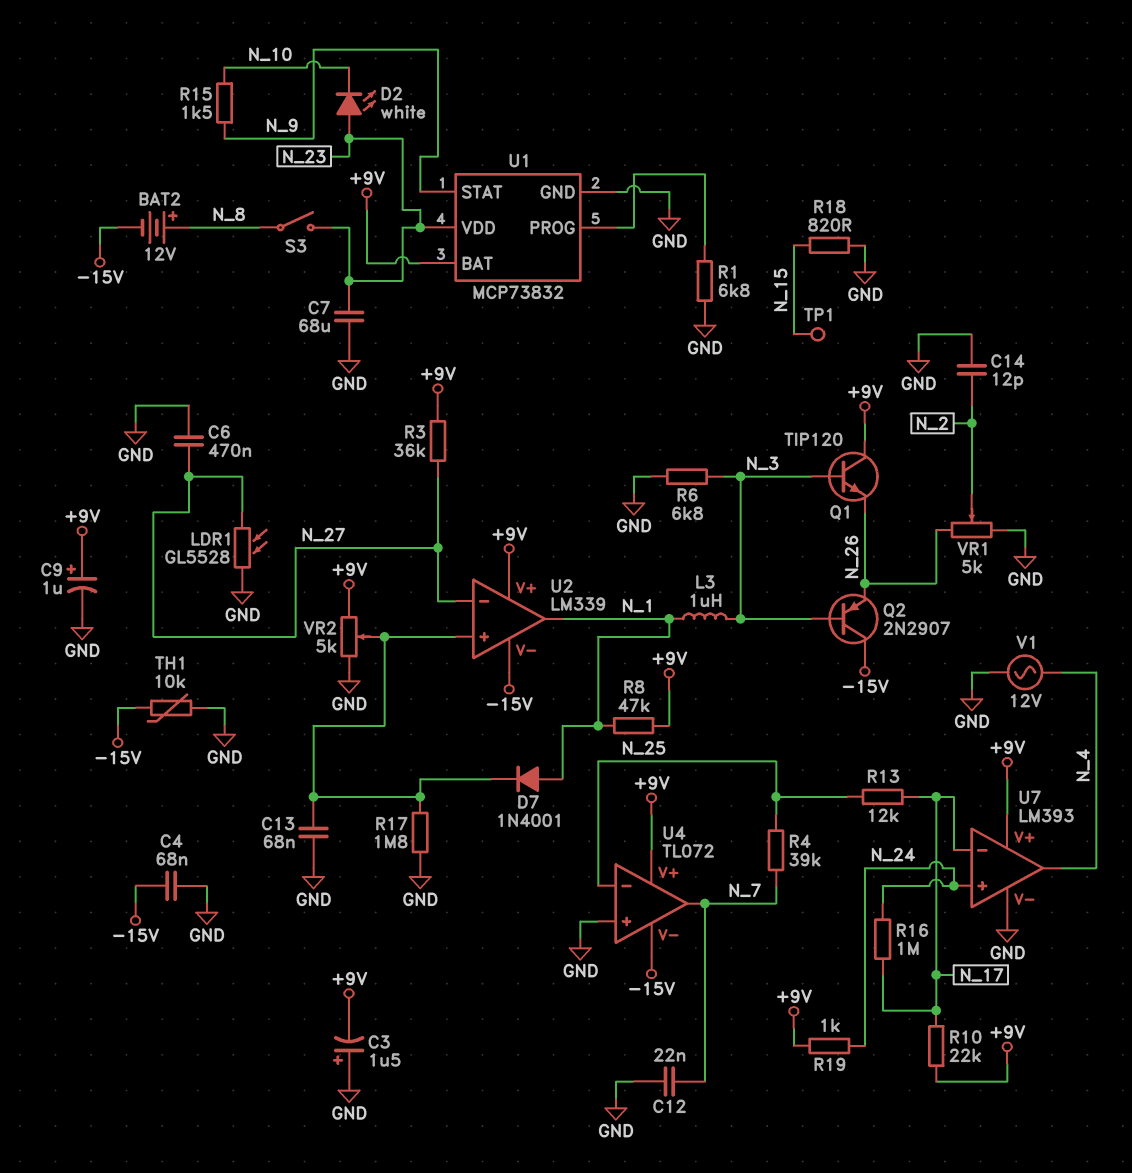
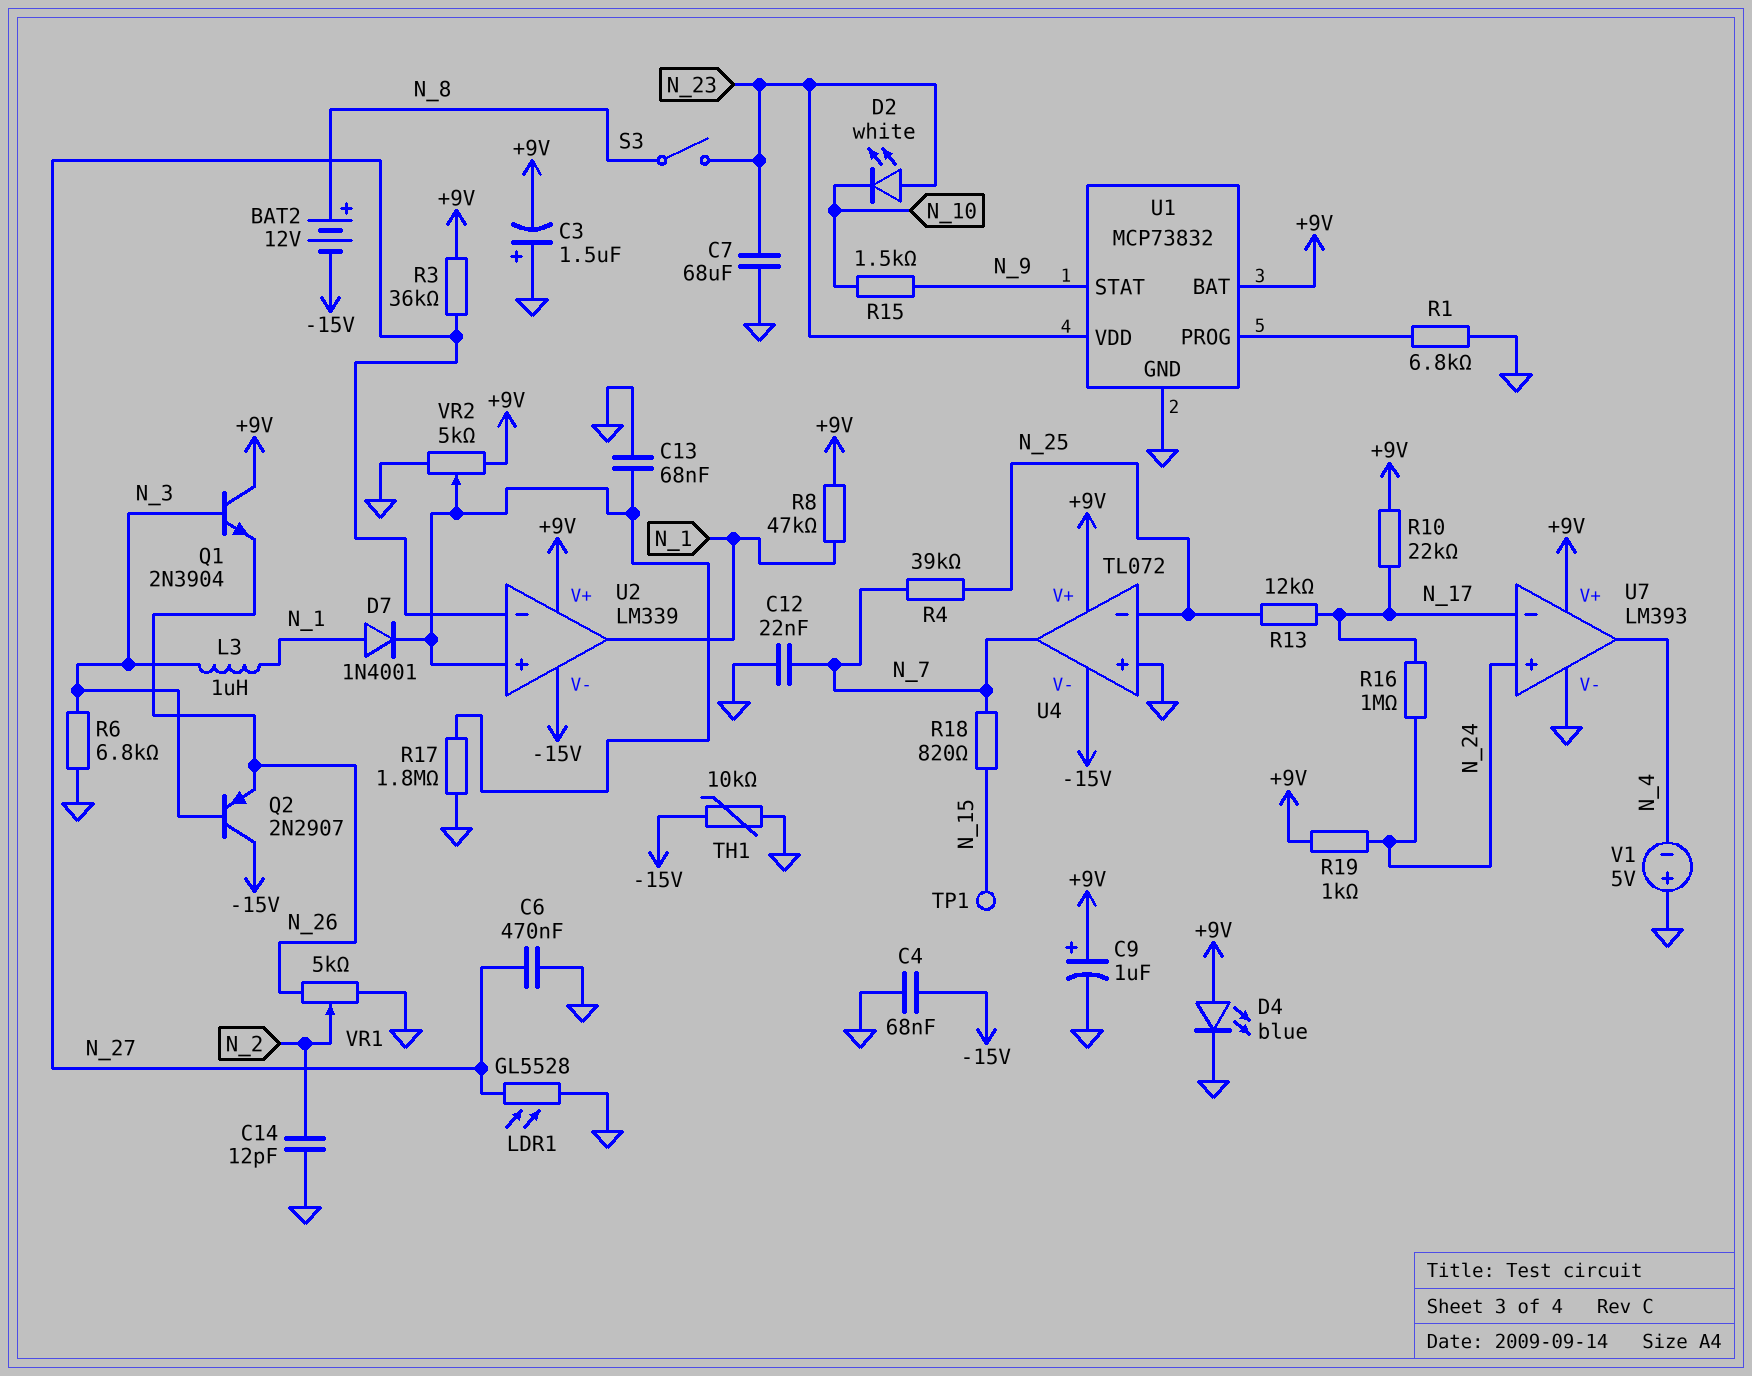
D4: none -> LED blue (A +9V, K GND)
Q1: NPN TIP120 (B N_3, C +9V, E N_26) -> NPN 2N3904 (B N_3, C +9V, E N_26)
R18: 820 (GND, N_15) -> 820 (N_7, N_15)
V1: AC 12V (GND, N_4) -> 5V (plus GND, minus N_4)

